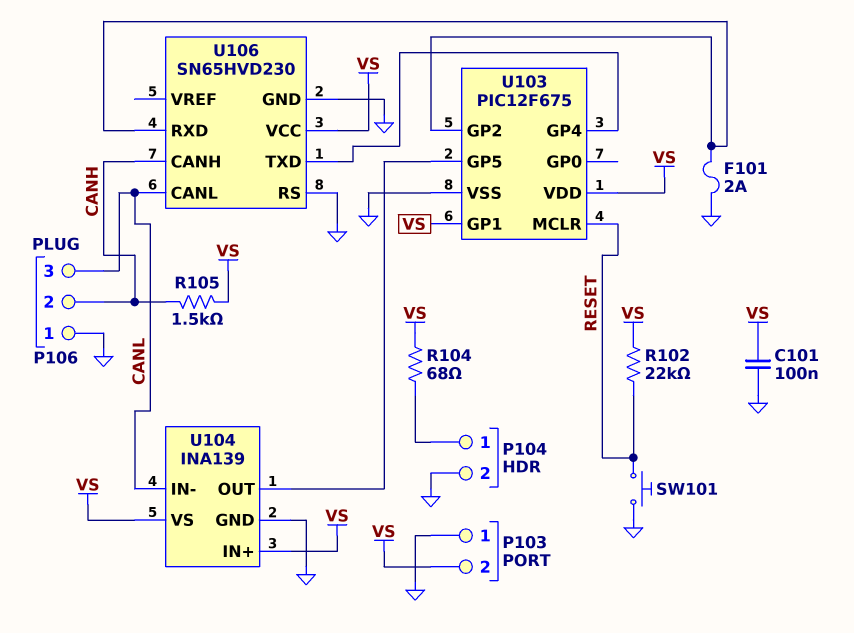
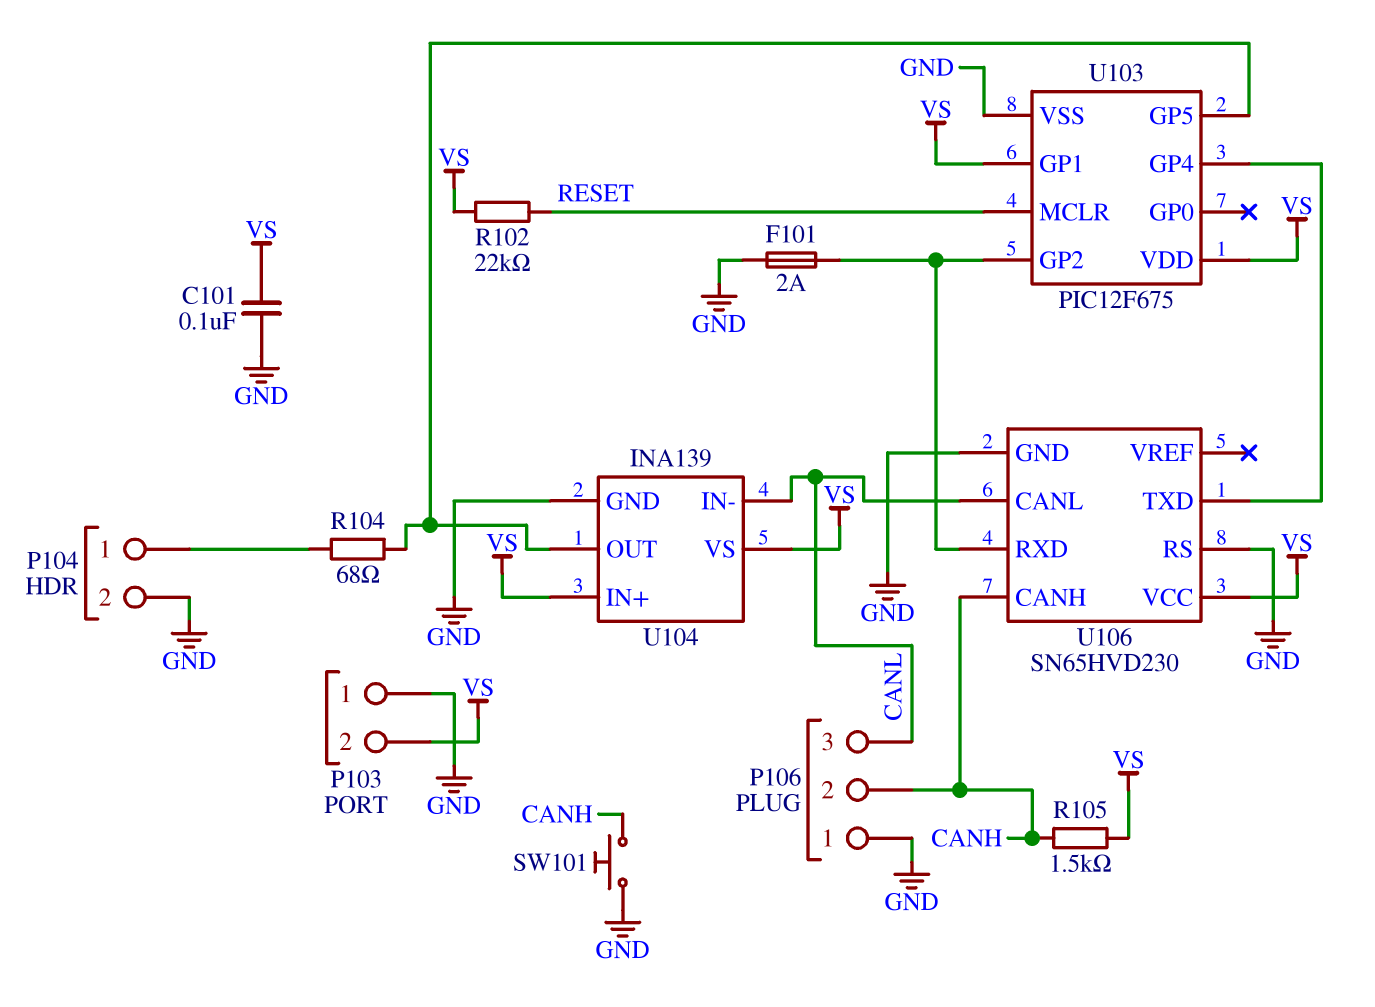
R104: 68 (P104/1, VS) -> 68 (P104/1, U103/GP5)
SW101: button (GND, RESET) -> button (CANH, GND)

